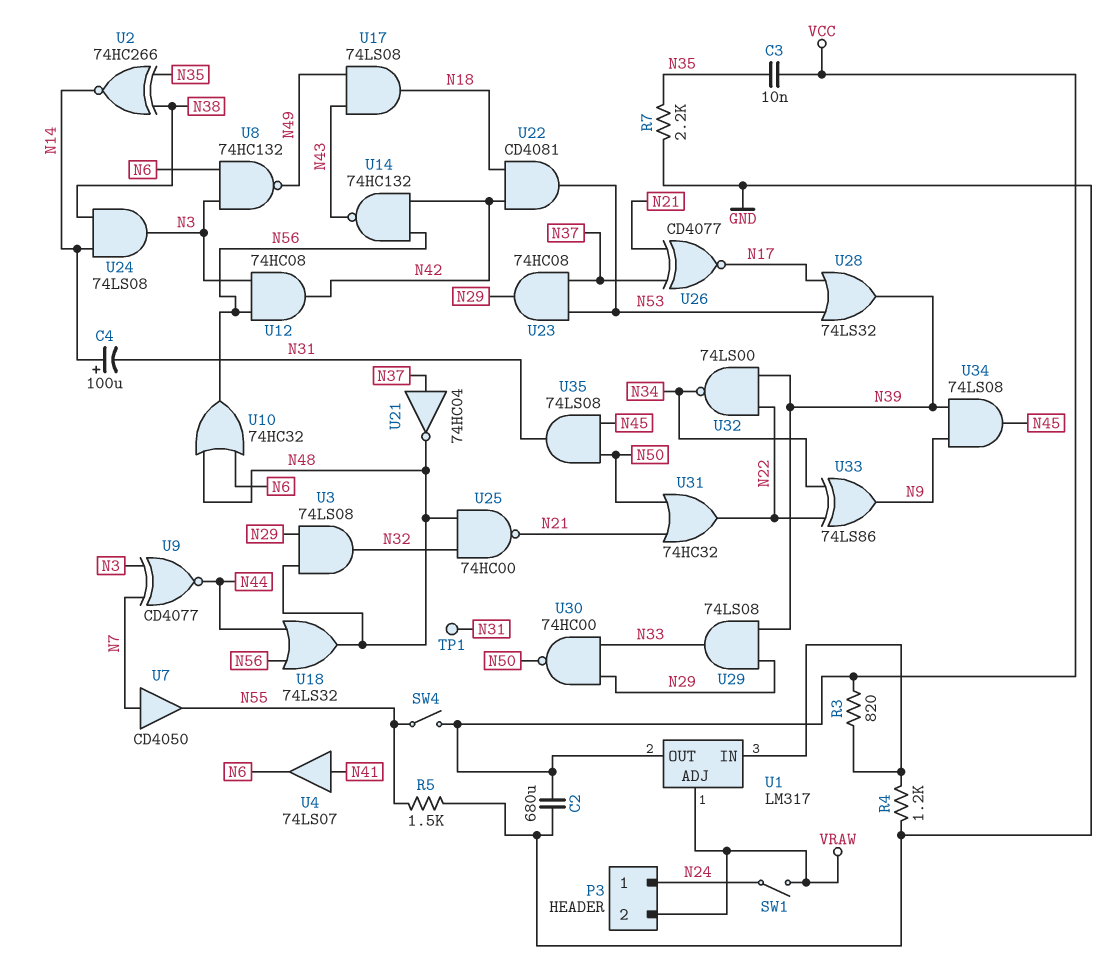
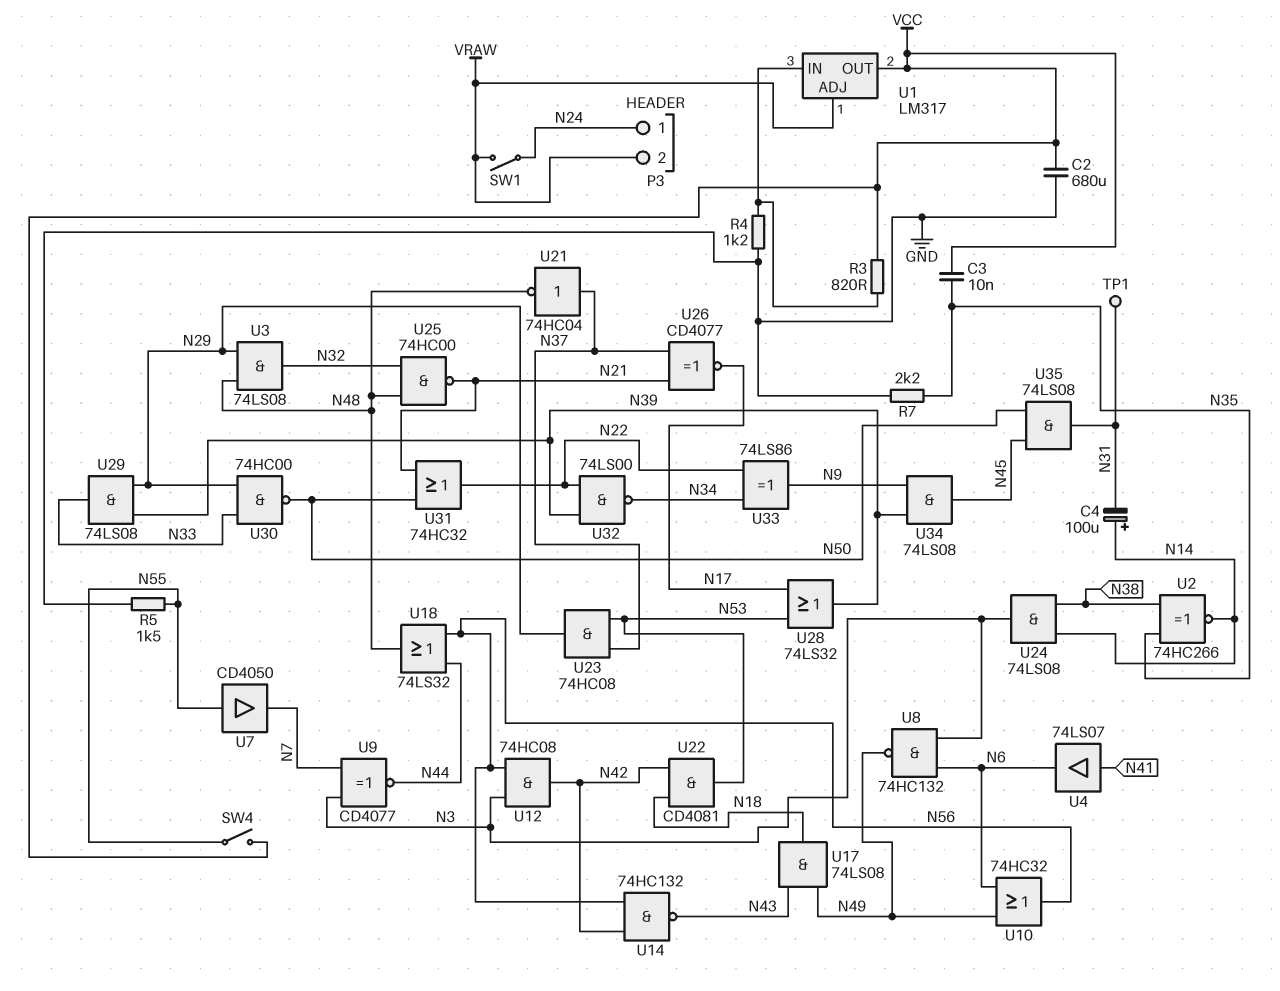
U7: buffer CD4050 (in N7, out N55) -> buffer CD4050 (in N55, out N7)
U10: OR 74HC32 (in N6, in N48, out N56) -> OR 74HC32 (in N6, in N49, out N56)

